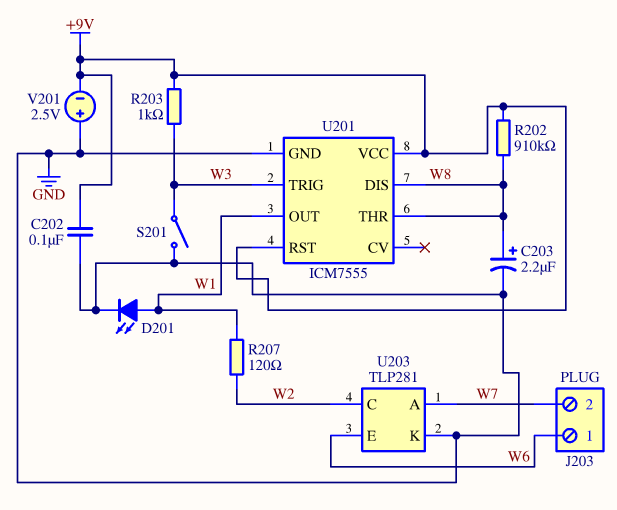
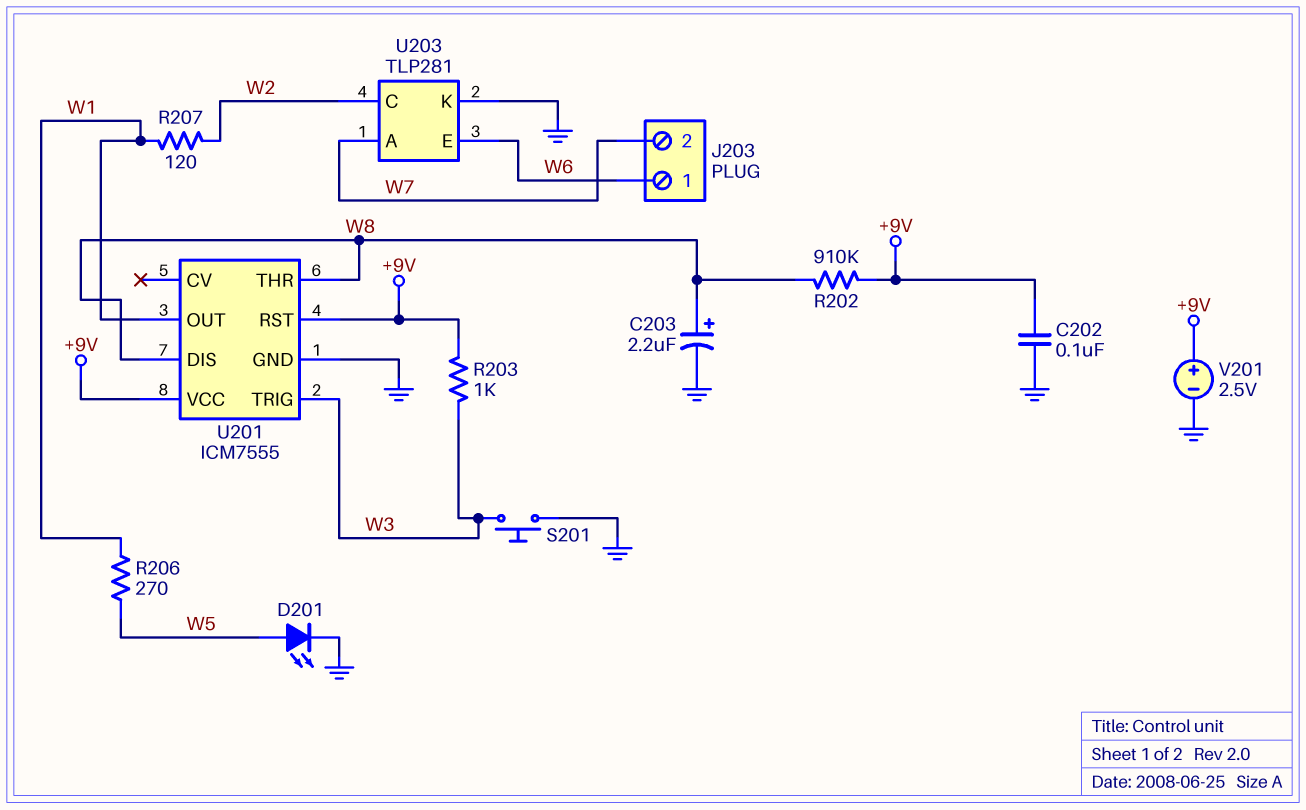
D201: LED (A W1, K GND) -> LED (A W5, K GND)
R206: none -> 270 (W1, W5)
S201: switch (GND, W3) -> button (GND, W3)
V201: 2.5V (plus GND, minus +9V) -> 2.5V (plus +9V, minus GND)

